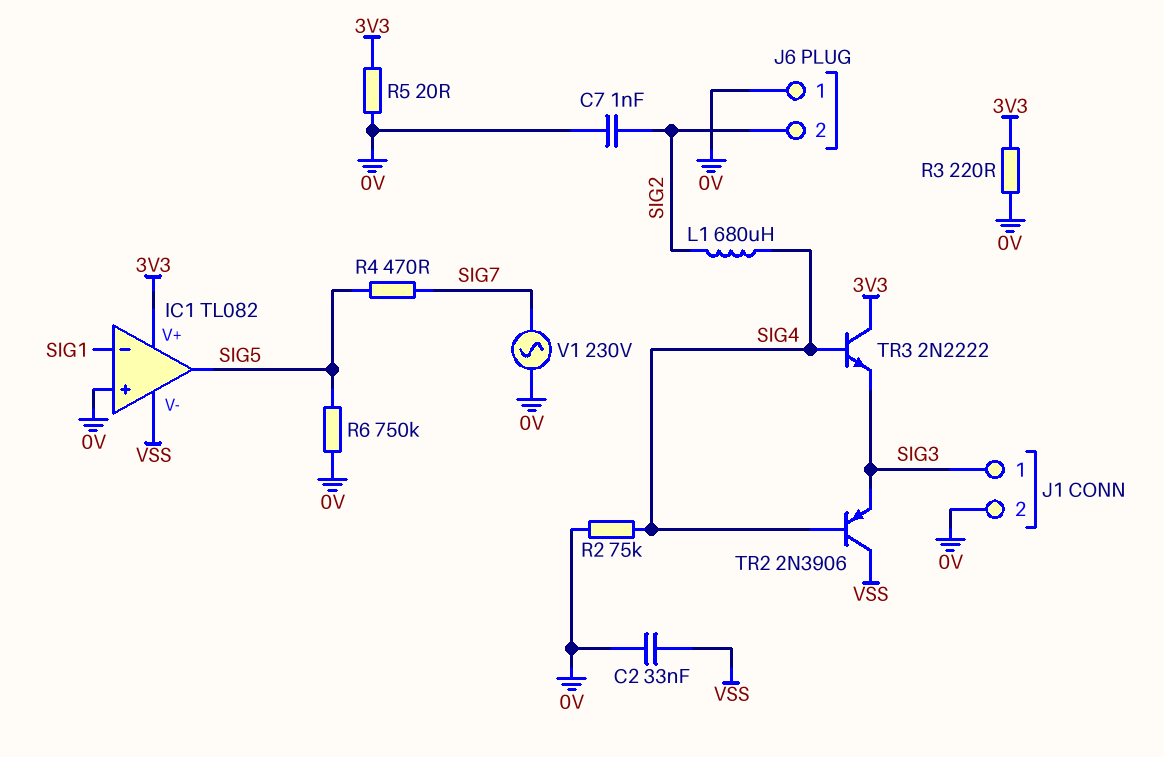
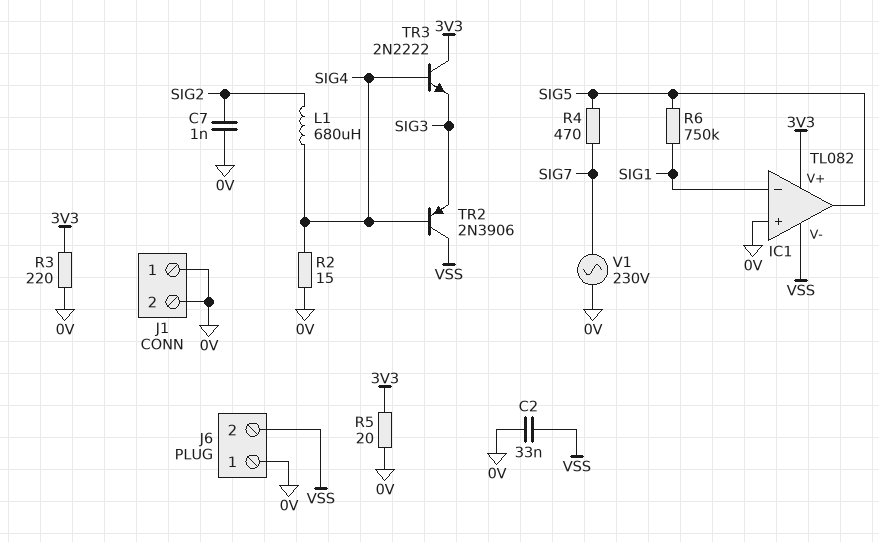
J1 pin 1: SIG3 -> 0V
J6 pin 2: SIG2 -> VSS
R2: 75k (0V, SIG4) -> 15 (0V, SIG4)
R6: 750k (0V, SIG5) -> 750k (SIG1, SIG5)

